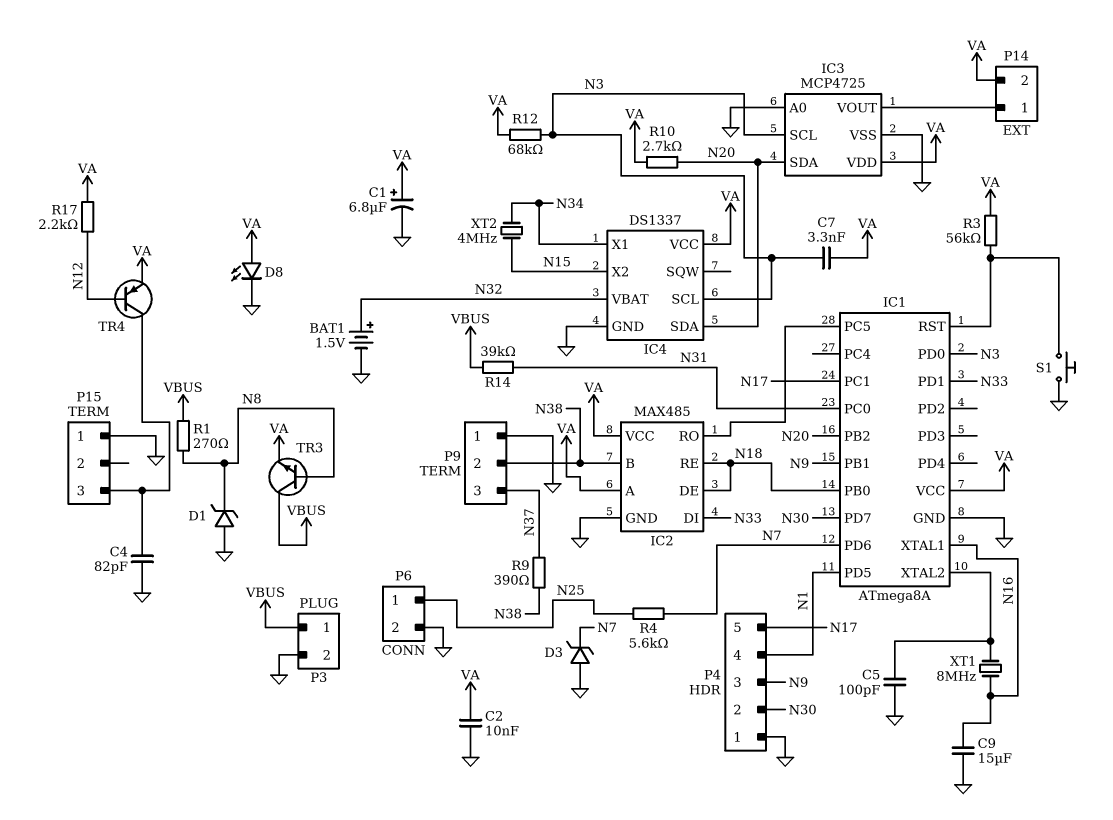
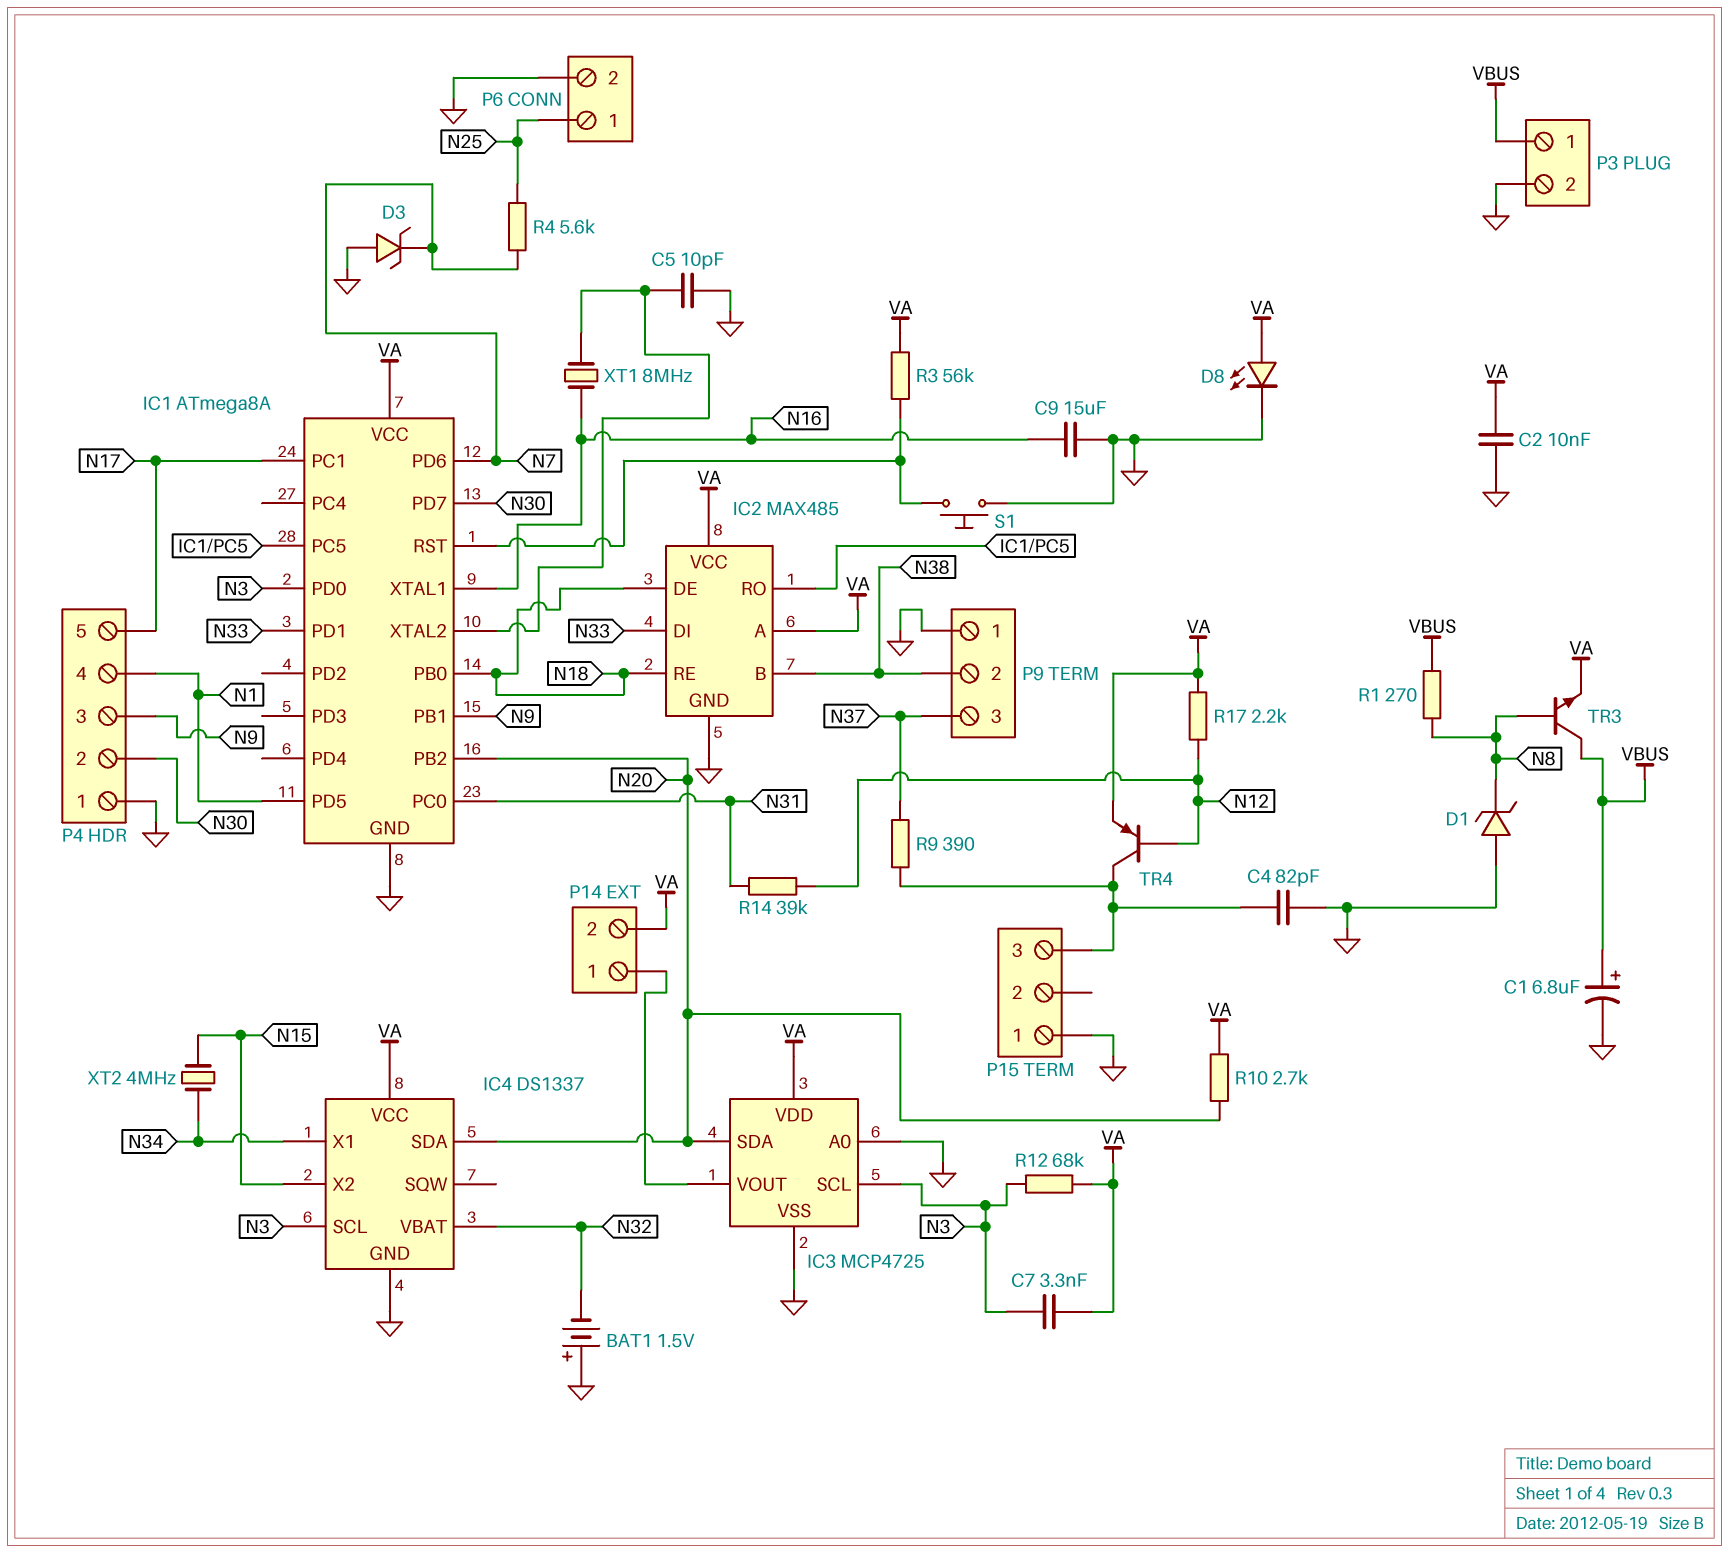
BAT1: 1.5V (plus N32, minus GND) -> 1.5V (plus GND, minus N32)
C1: 6.8uF (plus VA, minus GND) -> 6.8uF (plus VBUS, minus GND)
C5: 100pF (GND, IC1/XTAL2) -> 10pF (GND, IC1/XTAL2)
R9: 390 (N37, N38) -> 390 (N37, P15/3)
R14: 39k (N31, VBUS) -> 39k (N12, N31)

